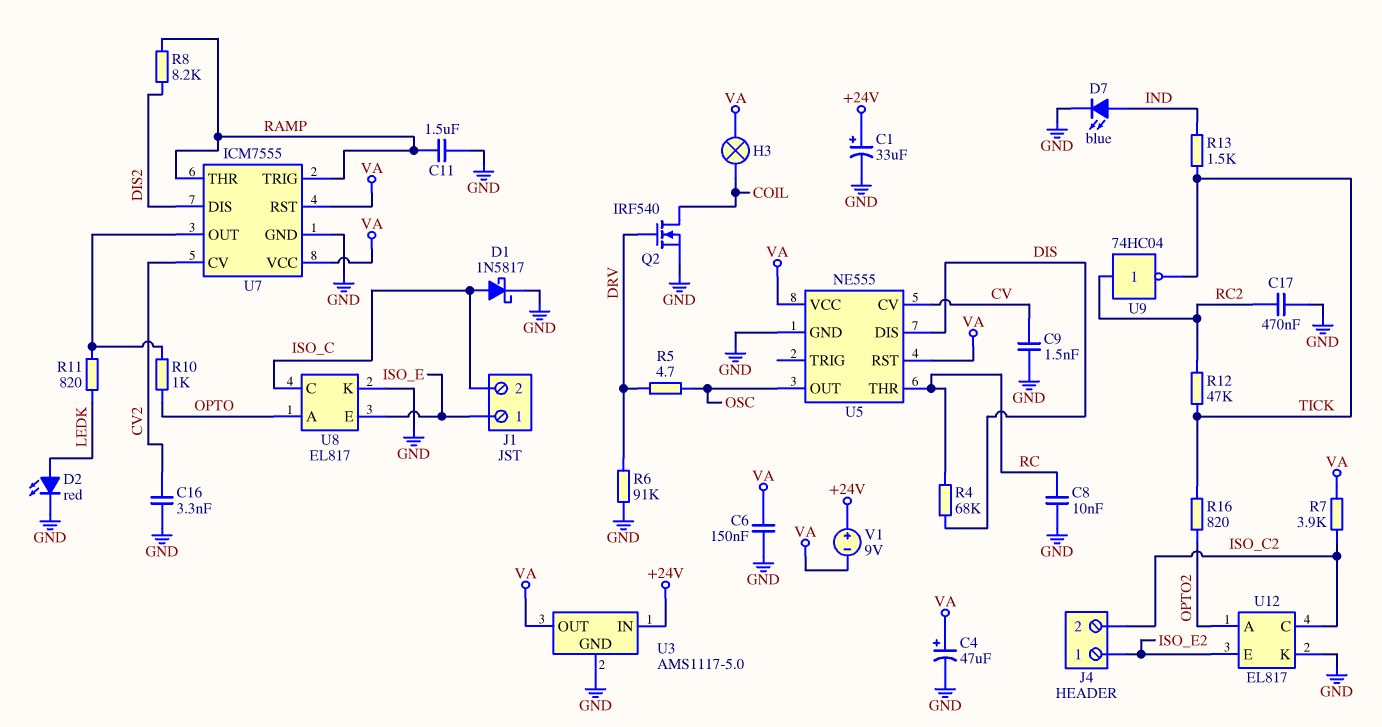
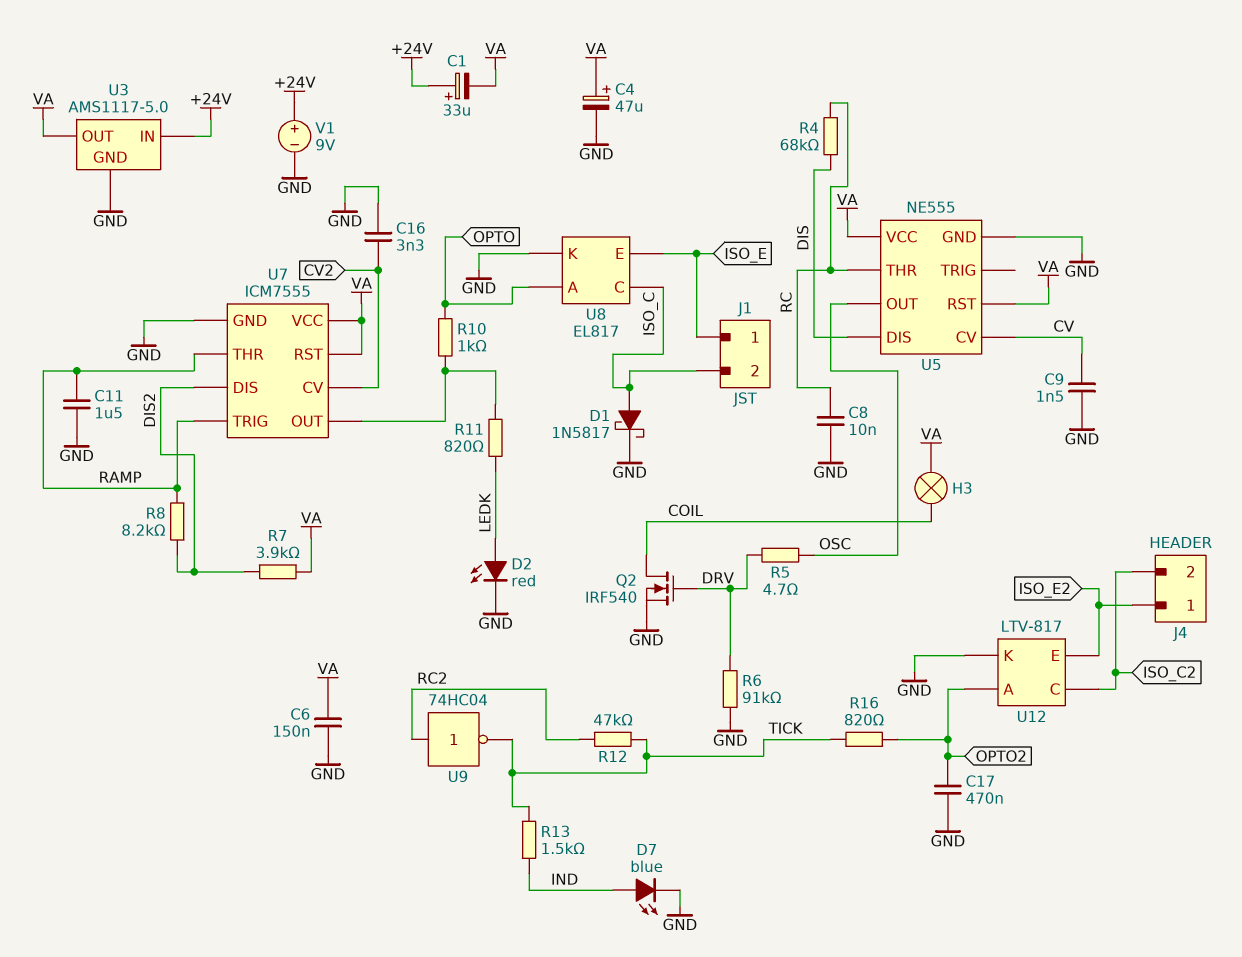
C1: 33uF (plus +24V, minus GND) -> 33uF (plus +24V, minus VA)
C17: 470nF (GND, RC2) -> 470nF (GND, OPTO2)
R7: 3.9k (ISO_C2, VA) -> 3.9k (DIS2, VA)
U12: EL817 -> LTV-817
V1: 9V (plus +24V, minus VA) -> 9V (plus +24V, minus GND)

